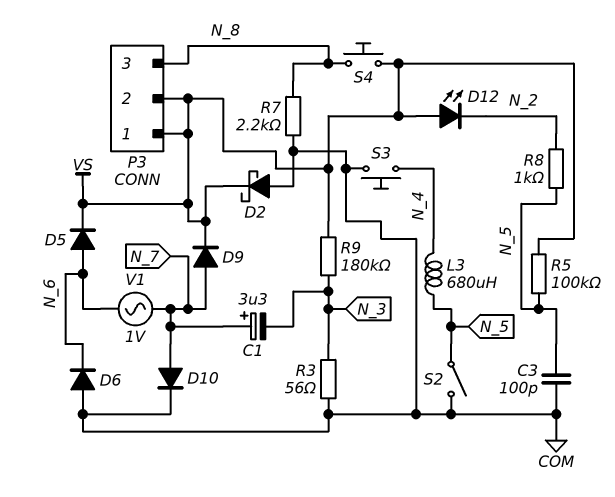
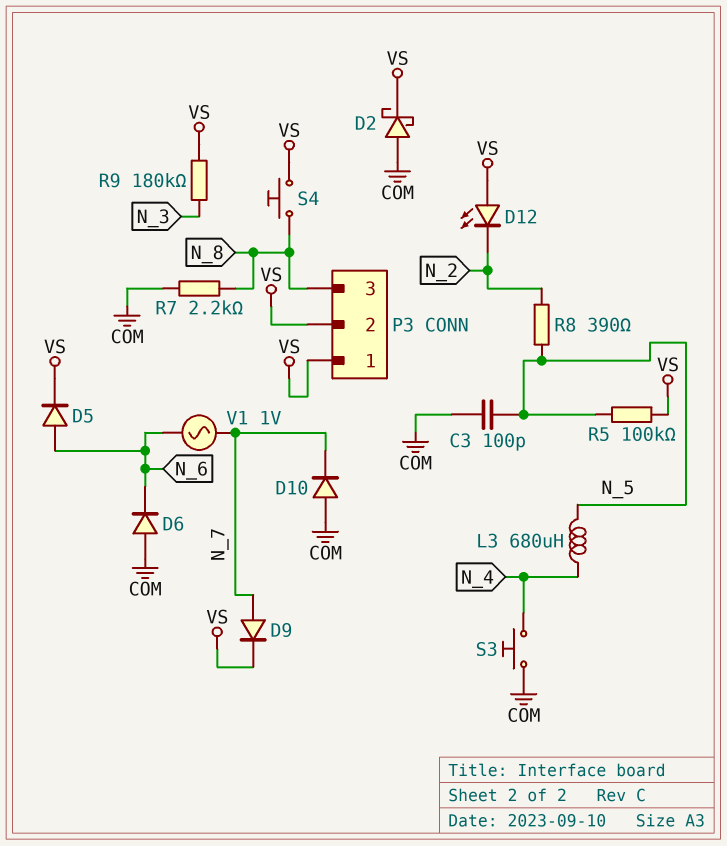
C1: 3.3uF (plus N_7, minus N_3) -> none
D10: diode (A N_7, K COM) -> diode (A COM, K N_7)
R3: 56 (COM, N_3) -> none
R8: 1k (N_2, N_5) -> 390 (N_2, N_5)
S2: switch (COM, N_5) -> none

